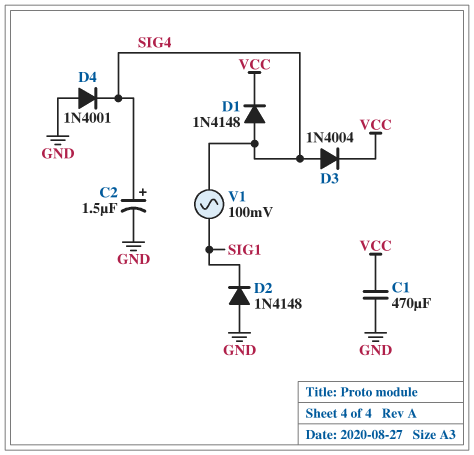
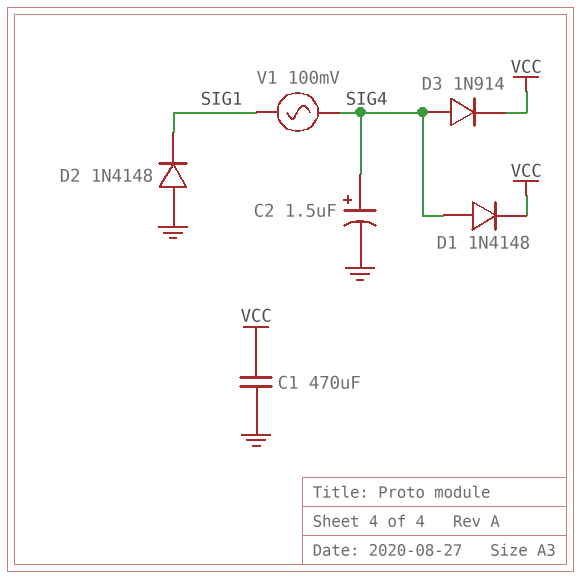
D3: diode 1N4004 (A SIG4, K VCC) -> diode 1N914 (A SIG4, K VCC)
D4: diode 1N4001 (A GND, K SIG4) -> none

